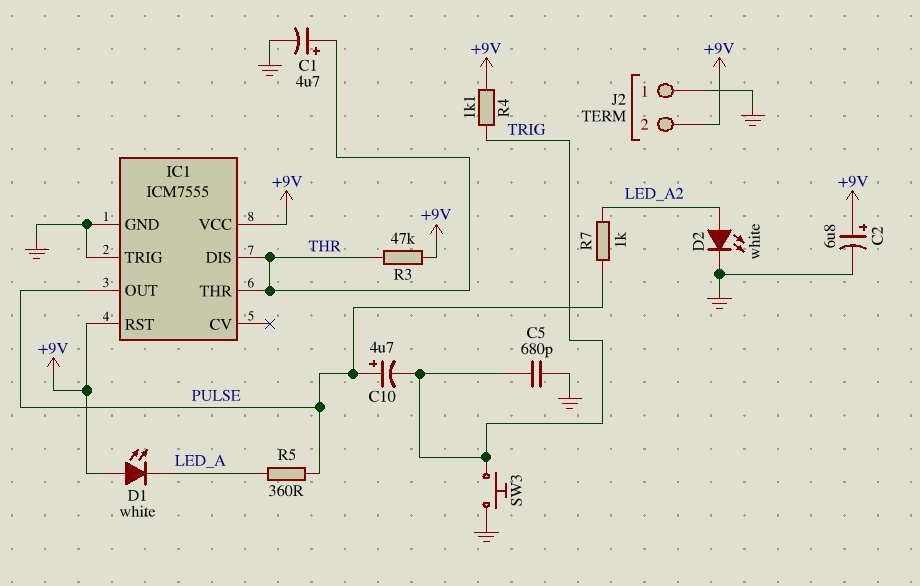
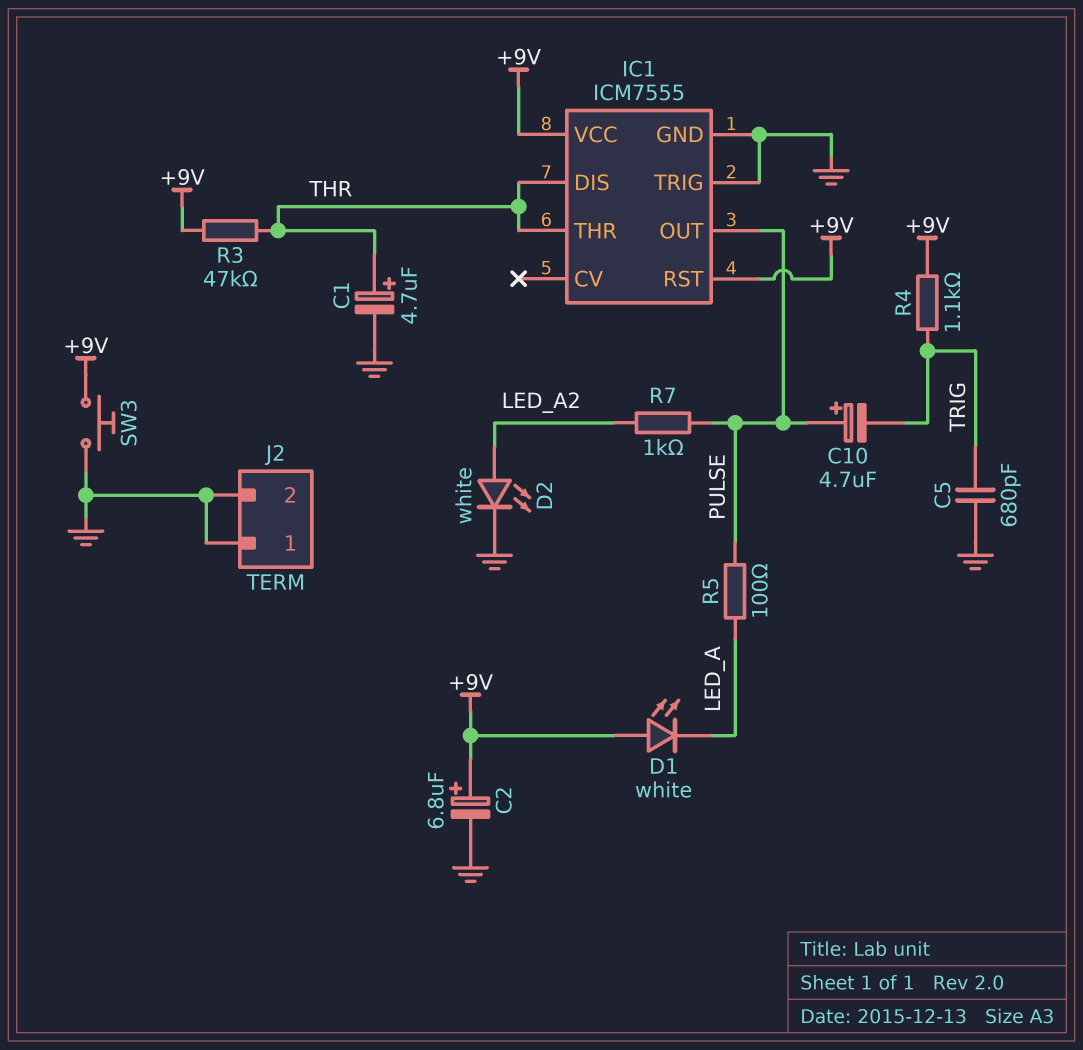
J2 pin 2: +9V -> GND
R5: 360 (LED_A, PULSE) -> 100 (LED_A, PULSE)
SW3: button (GND, TRIG) -> button (+9V, GND)

